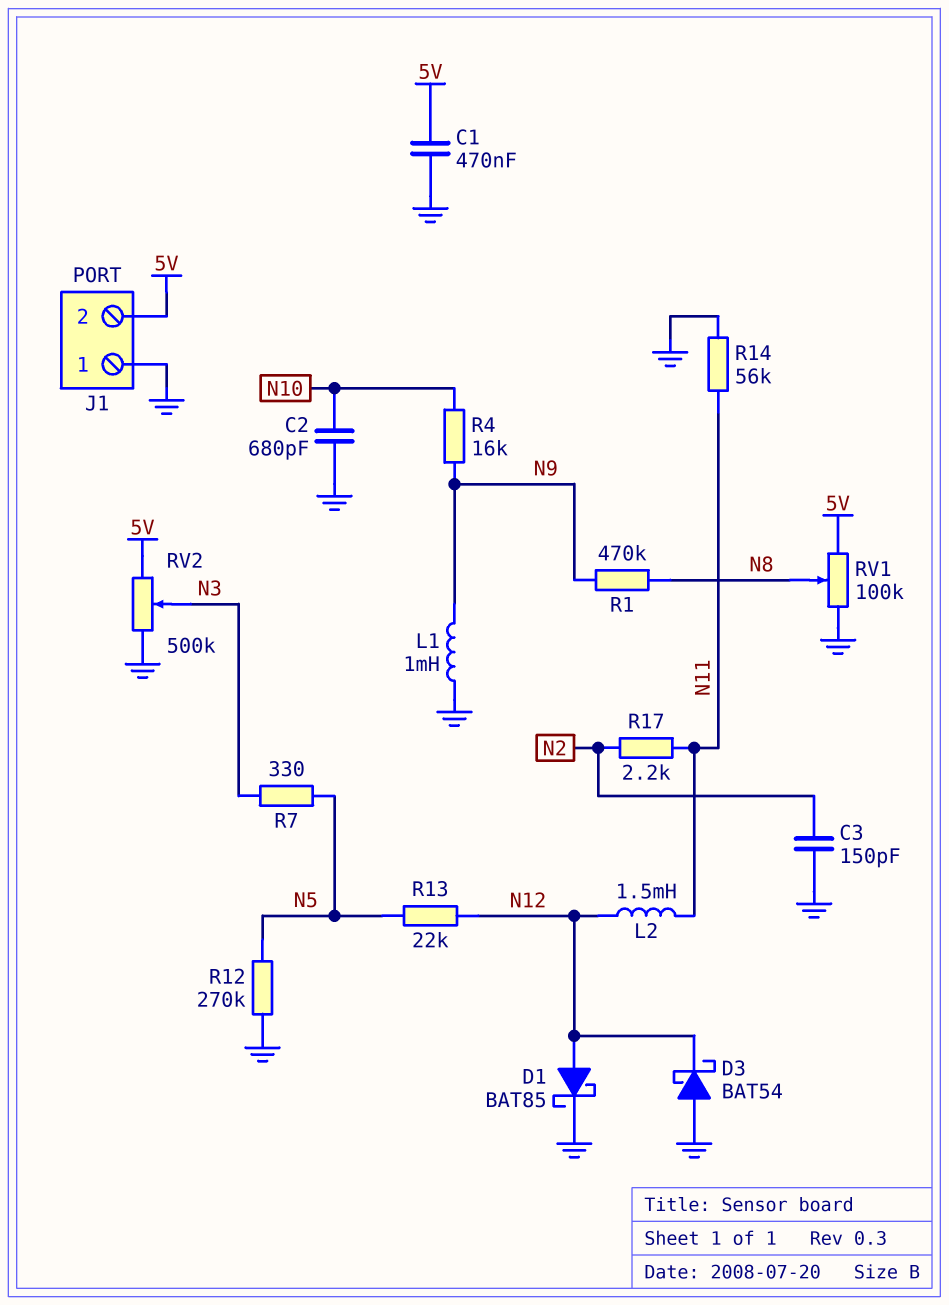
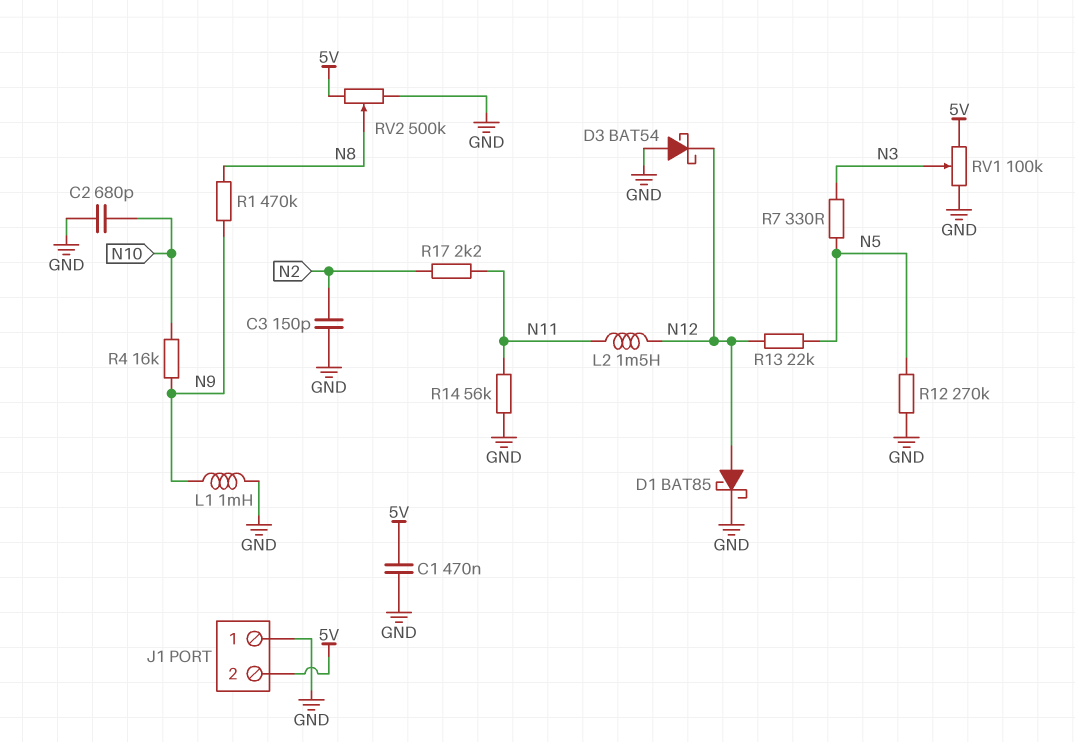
RV1: 100k (5V, GND, wiper N8) -> 100k (5V, GND, wiper N3)
RV2: 500k (5V, GND, wiper N3) -> 500k (5V, GND, wiper N8)

